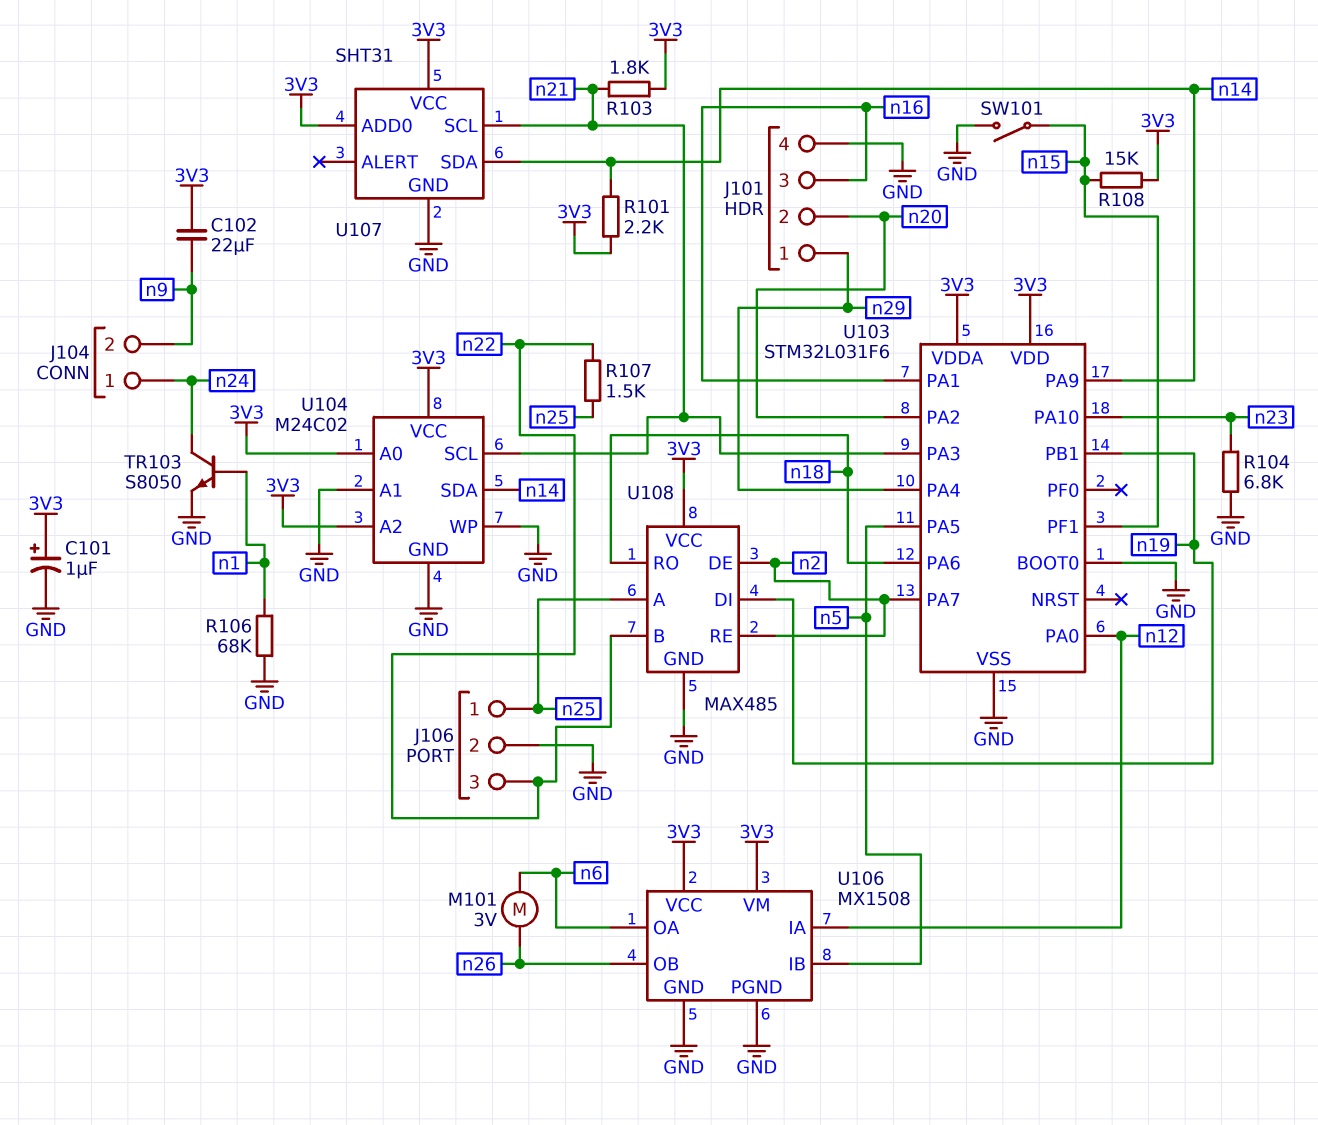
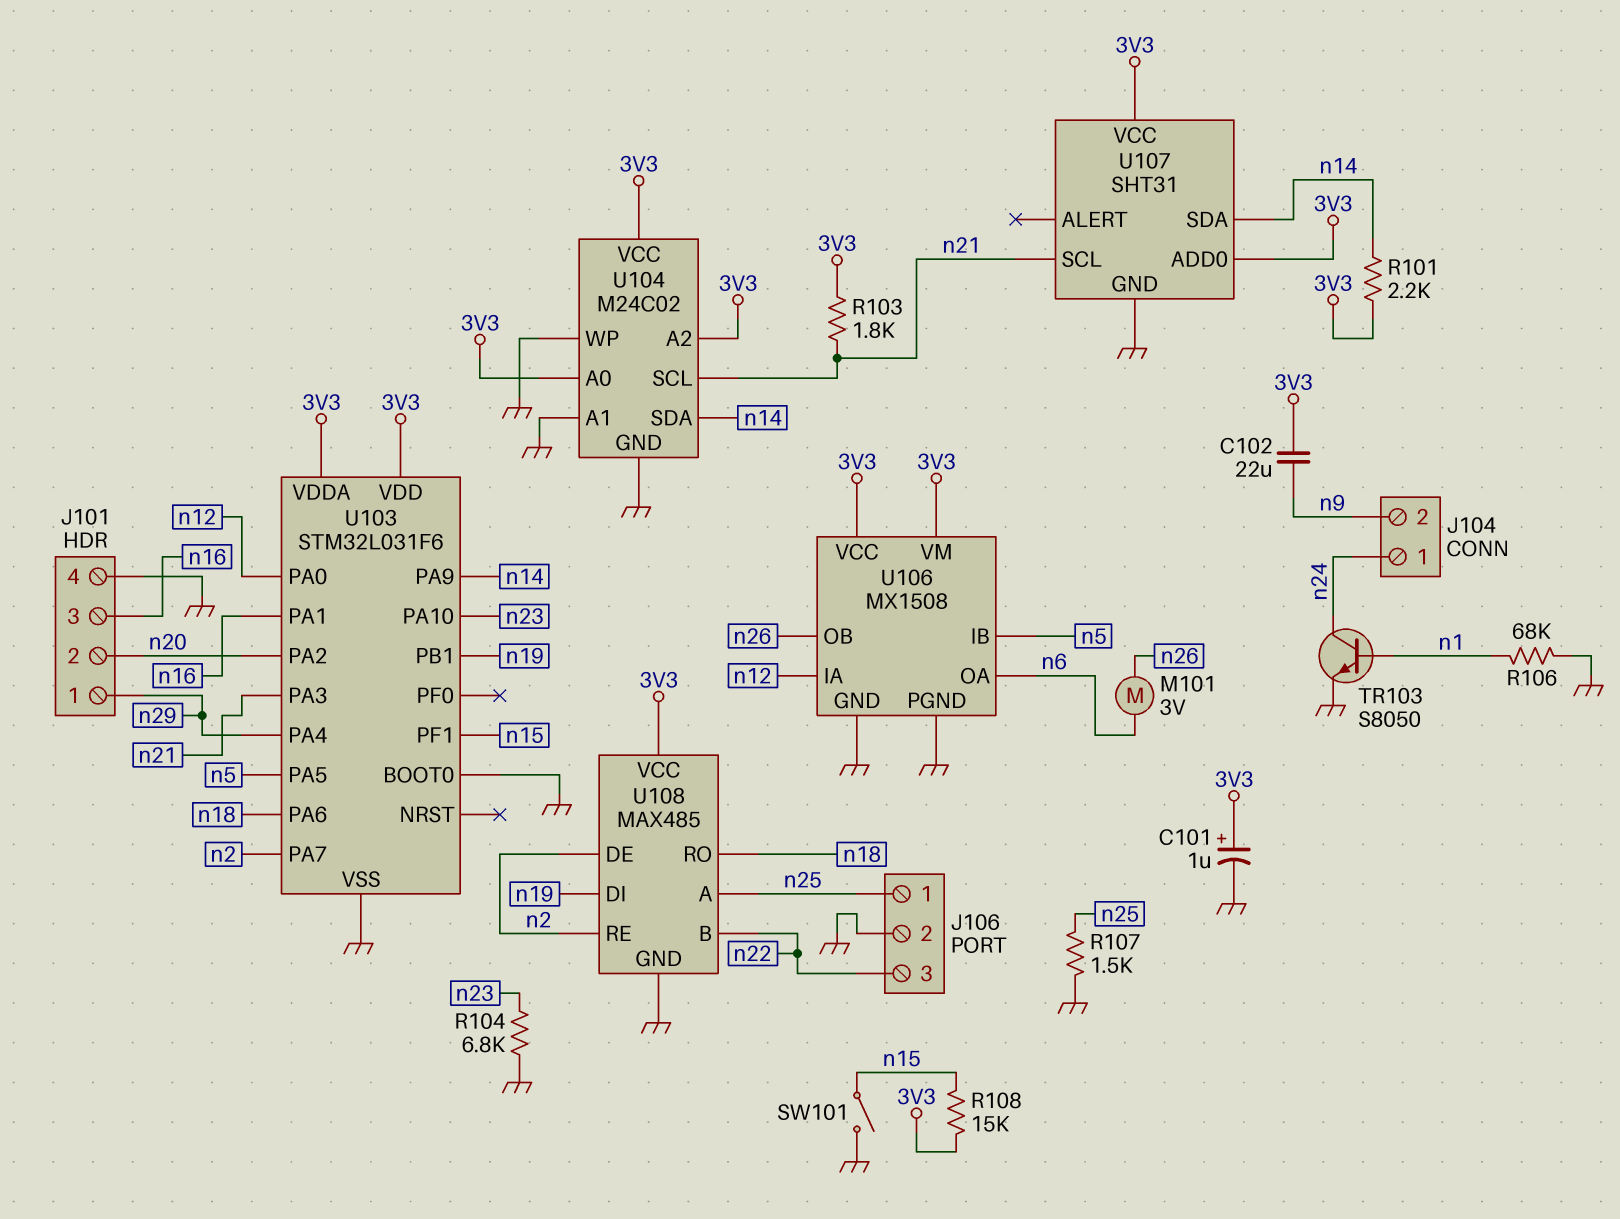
R107: 1.5k (n22, n25) -> 1.5k (GND, n25)

